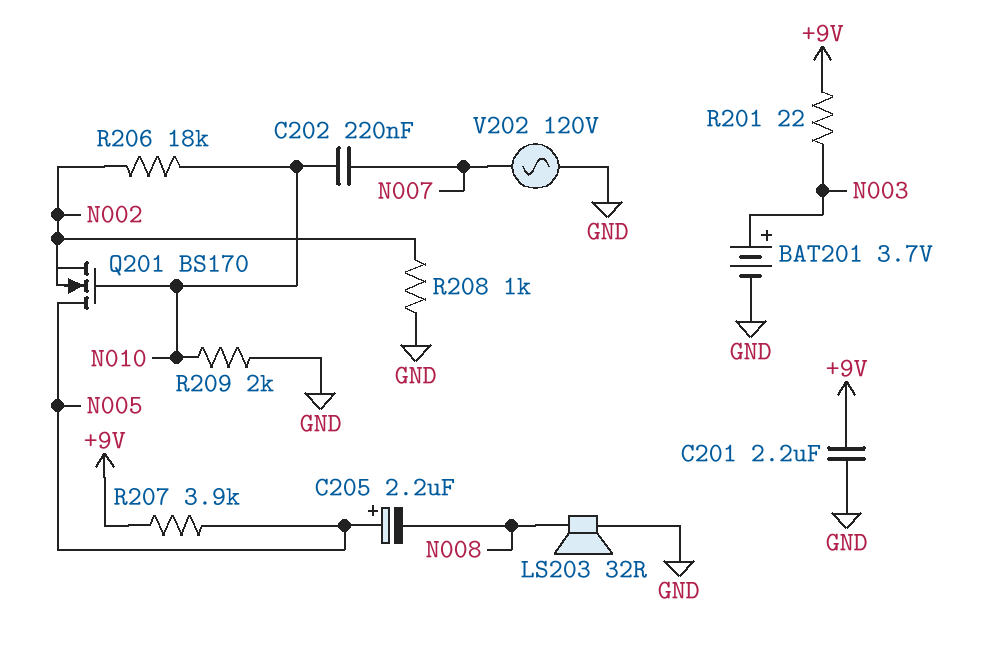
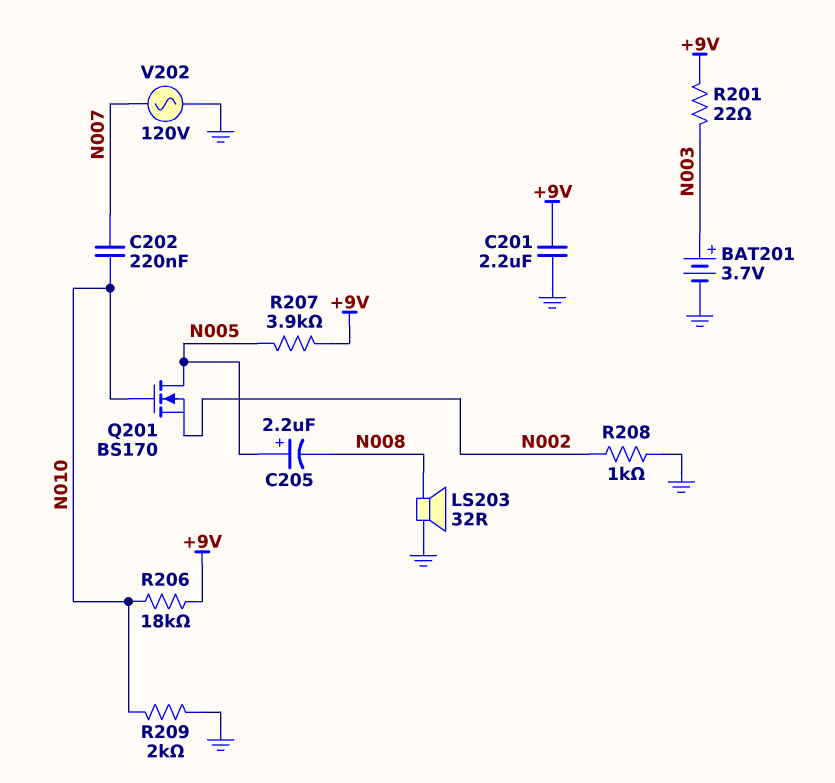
R206: 18k (N002, N010) -> 18k (+9V, N010)

